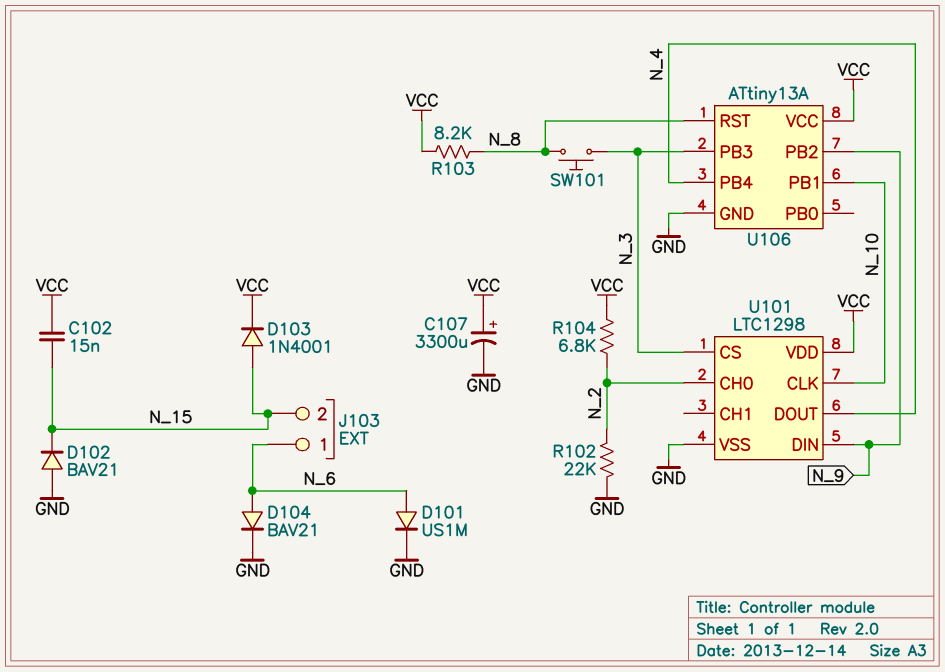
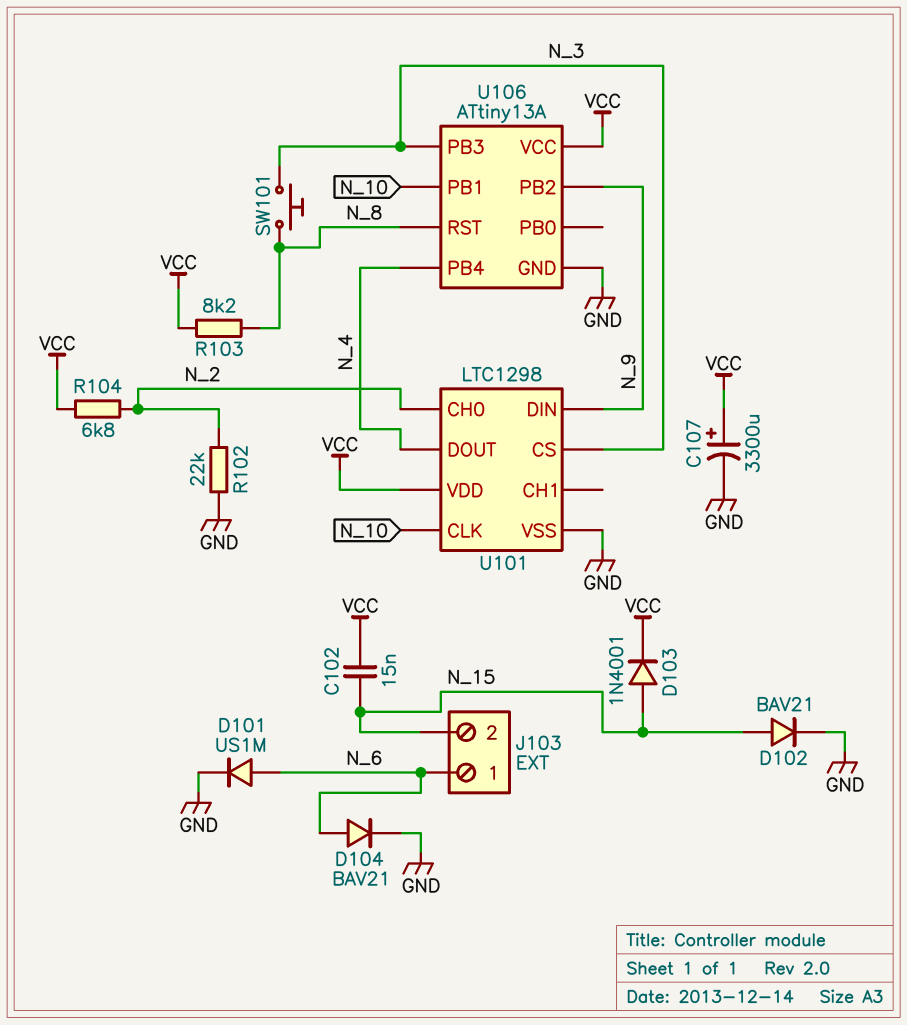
D102: diode BAV21 (A GND, K N_15) -> diode BAV21 (A N_15, K GND)

